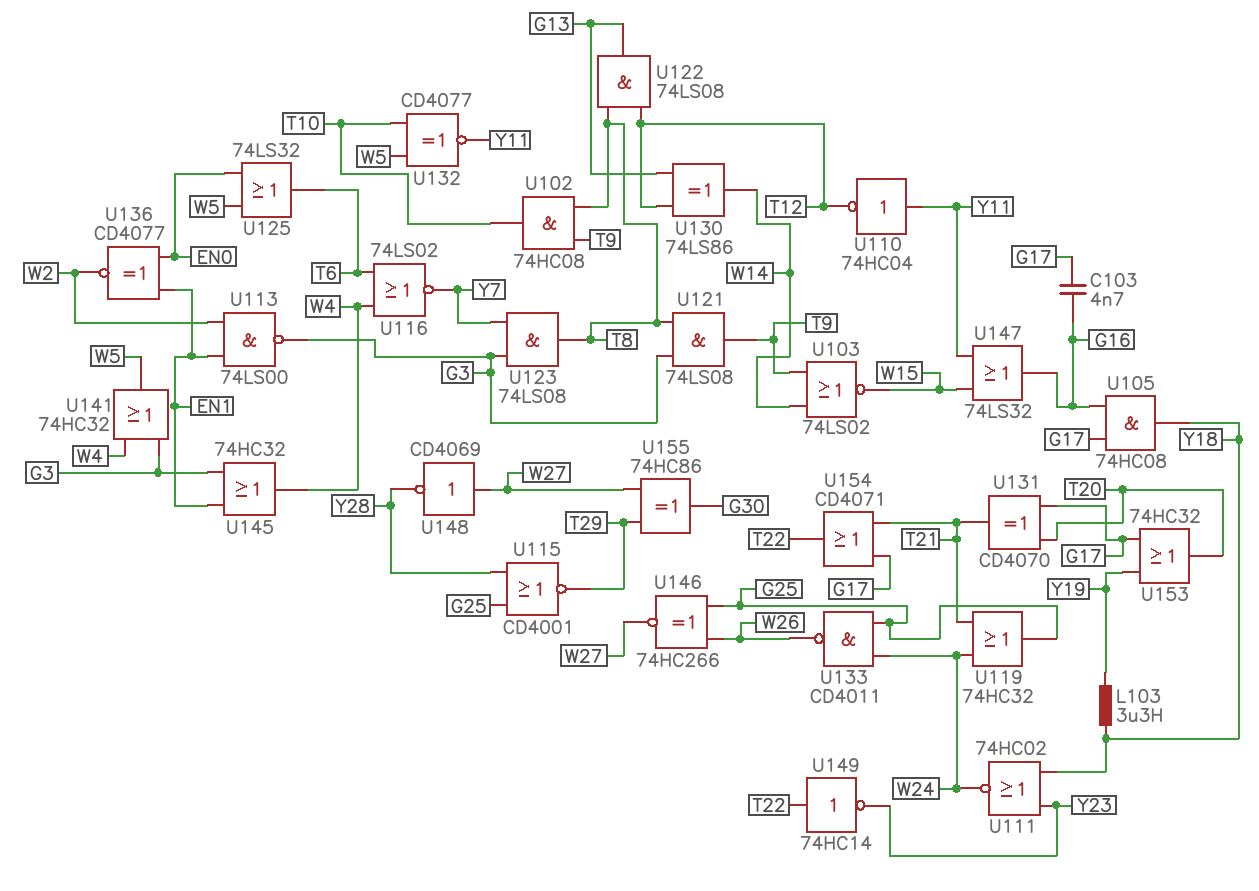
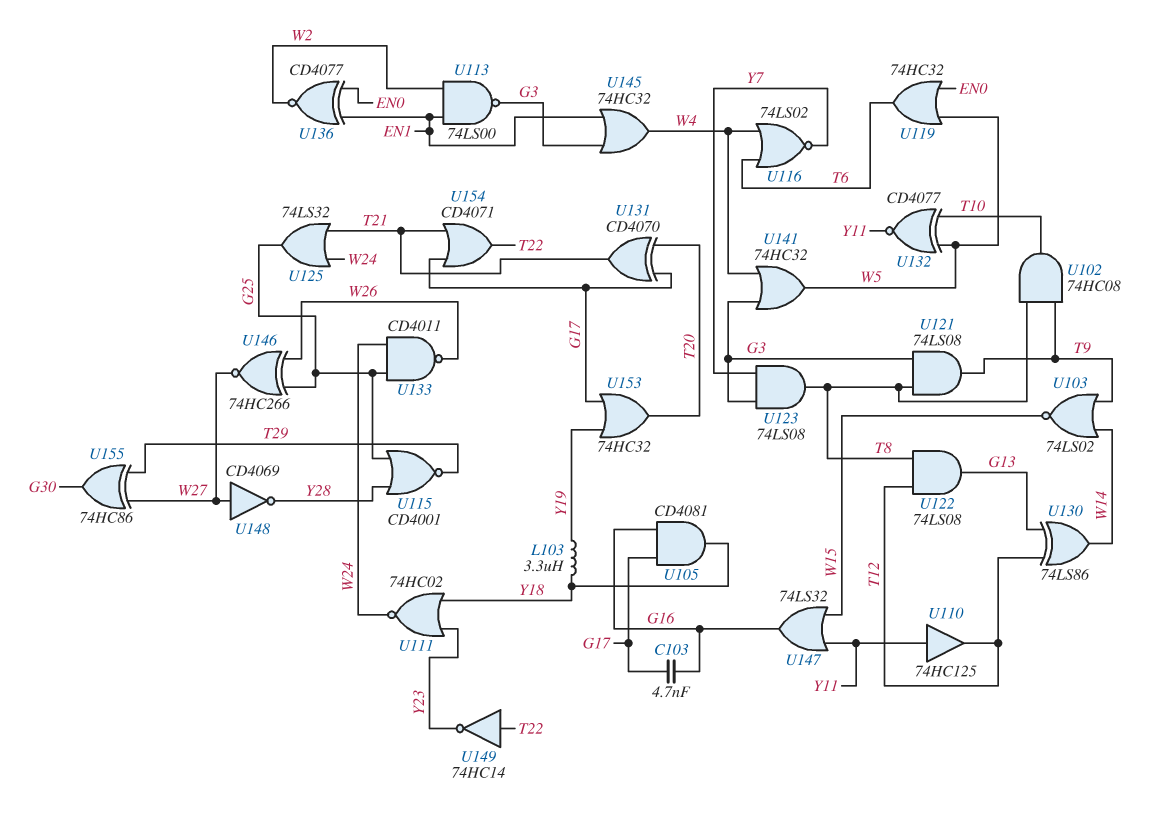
U105: AND 74HC08 (in G16, in G17, out Y18) -> AND CD4081 (in G16, in G17, out Y18)
U110: NOT 74HC04 (in Y11, out T12) -> buffer 74HC125 (in Y11, out T12)
U119: OR 74HC32 (in T21, in W24, out G25) -> OR 74HC32 (in EN0, in W5, out T6)
U125: OR 74LS32 (in EN0, in W5, out T6) -> OR 74LS32 (in T21, in W24, out G25)

